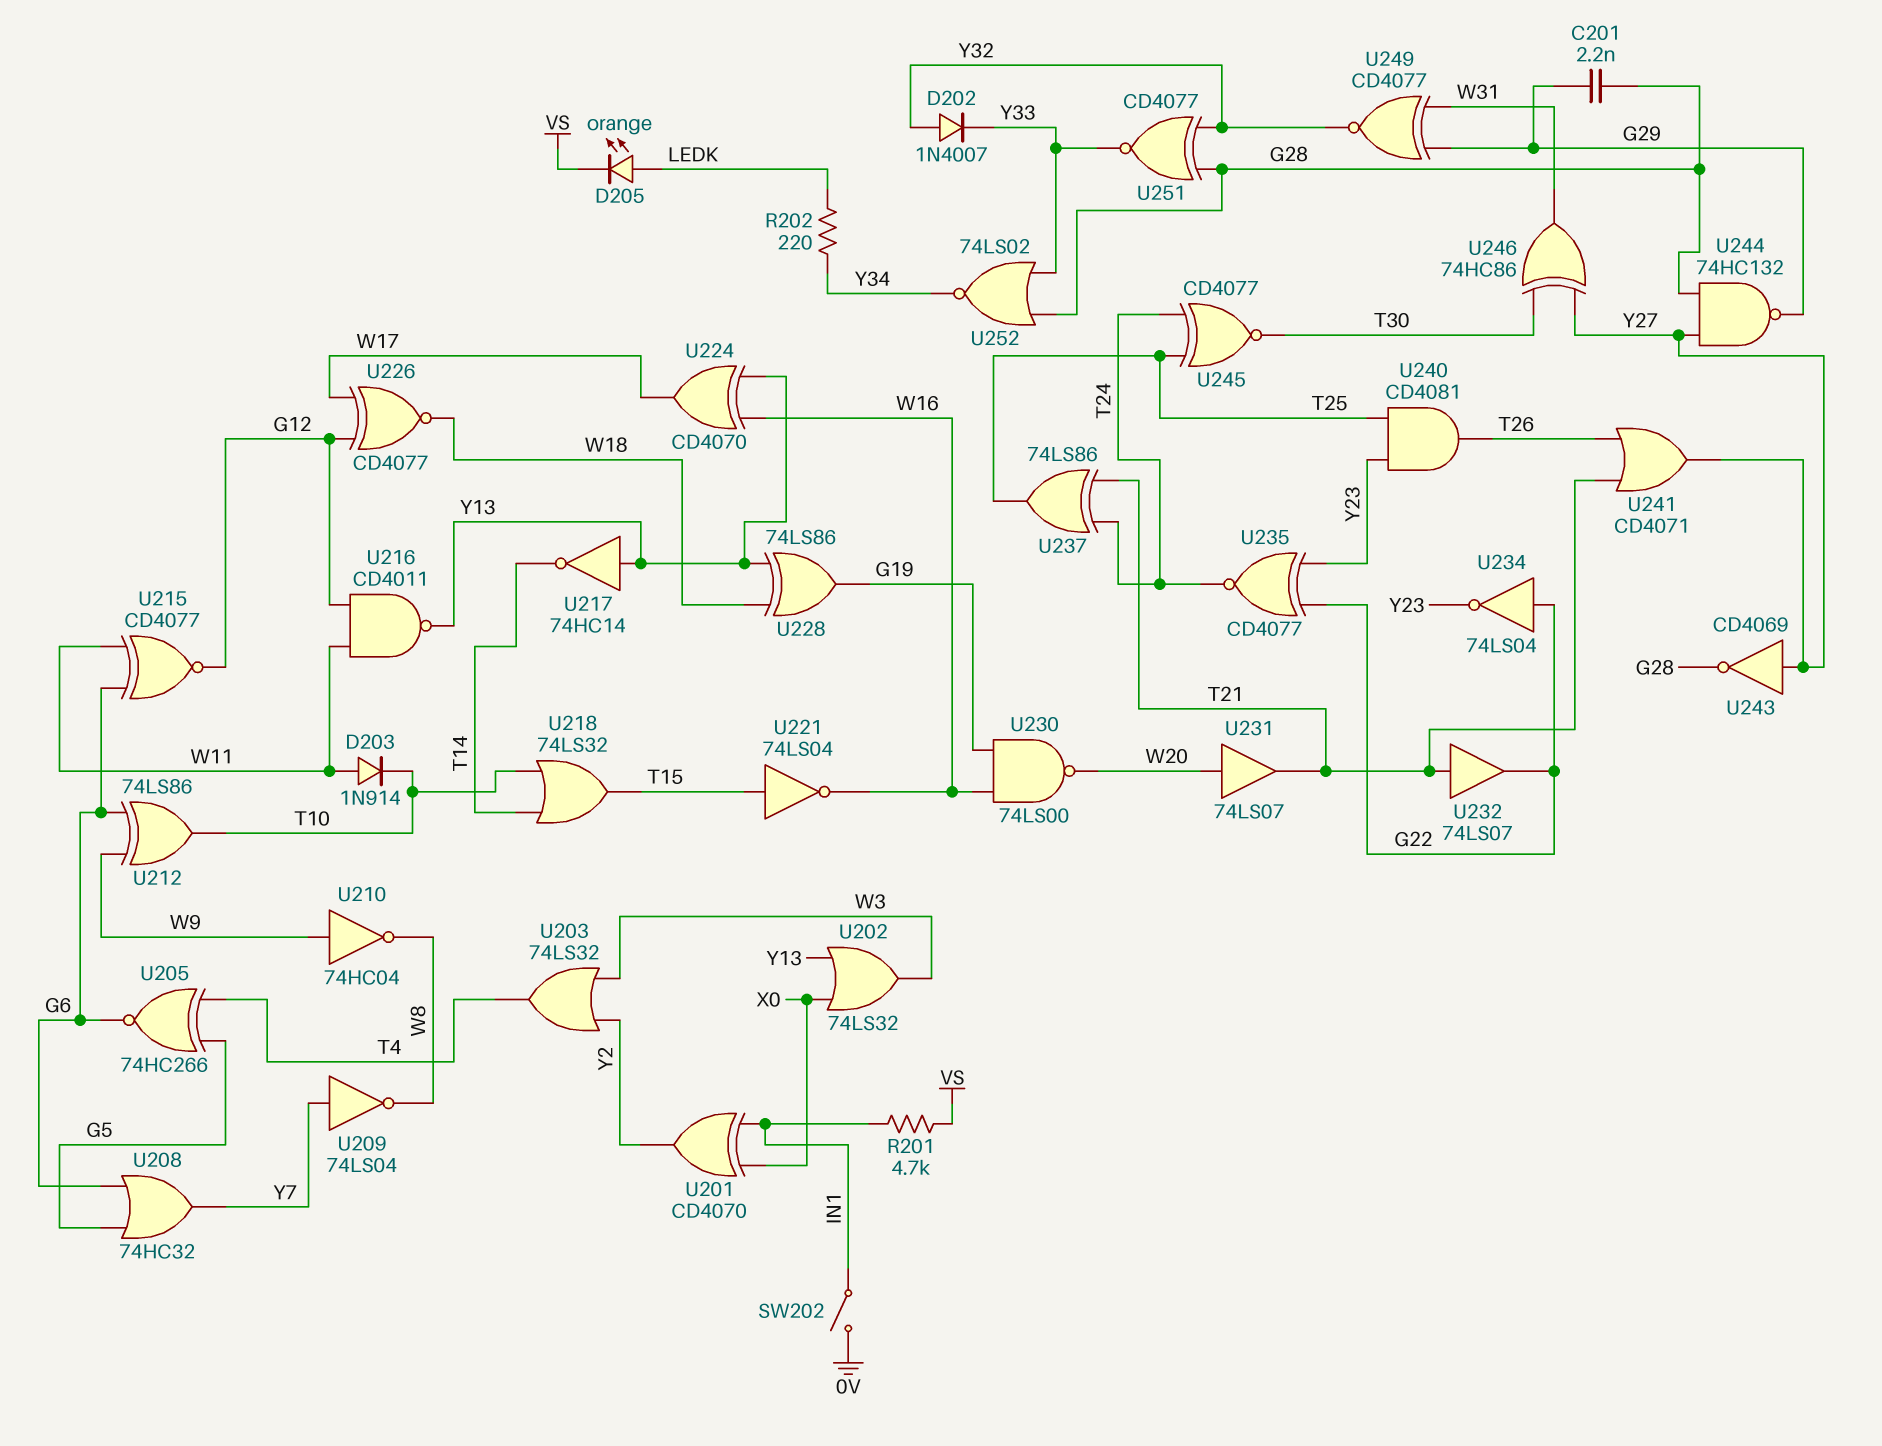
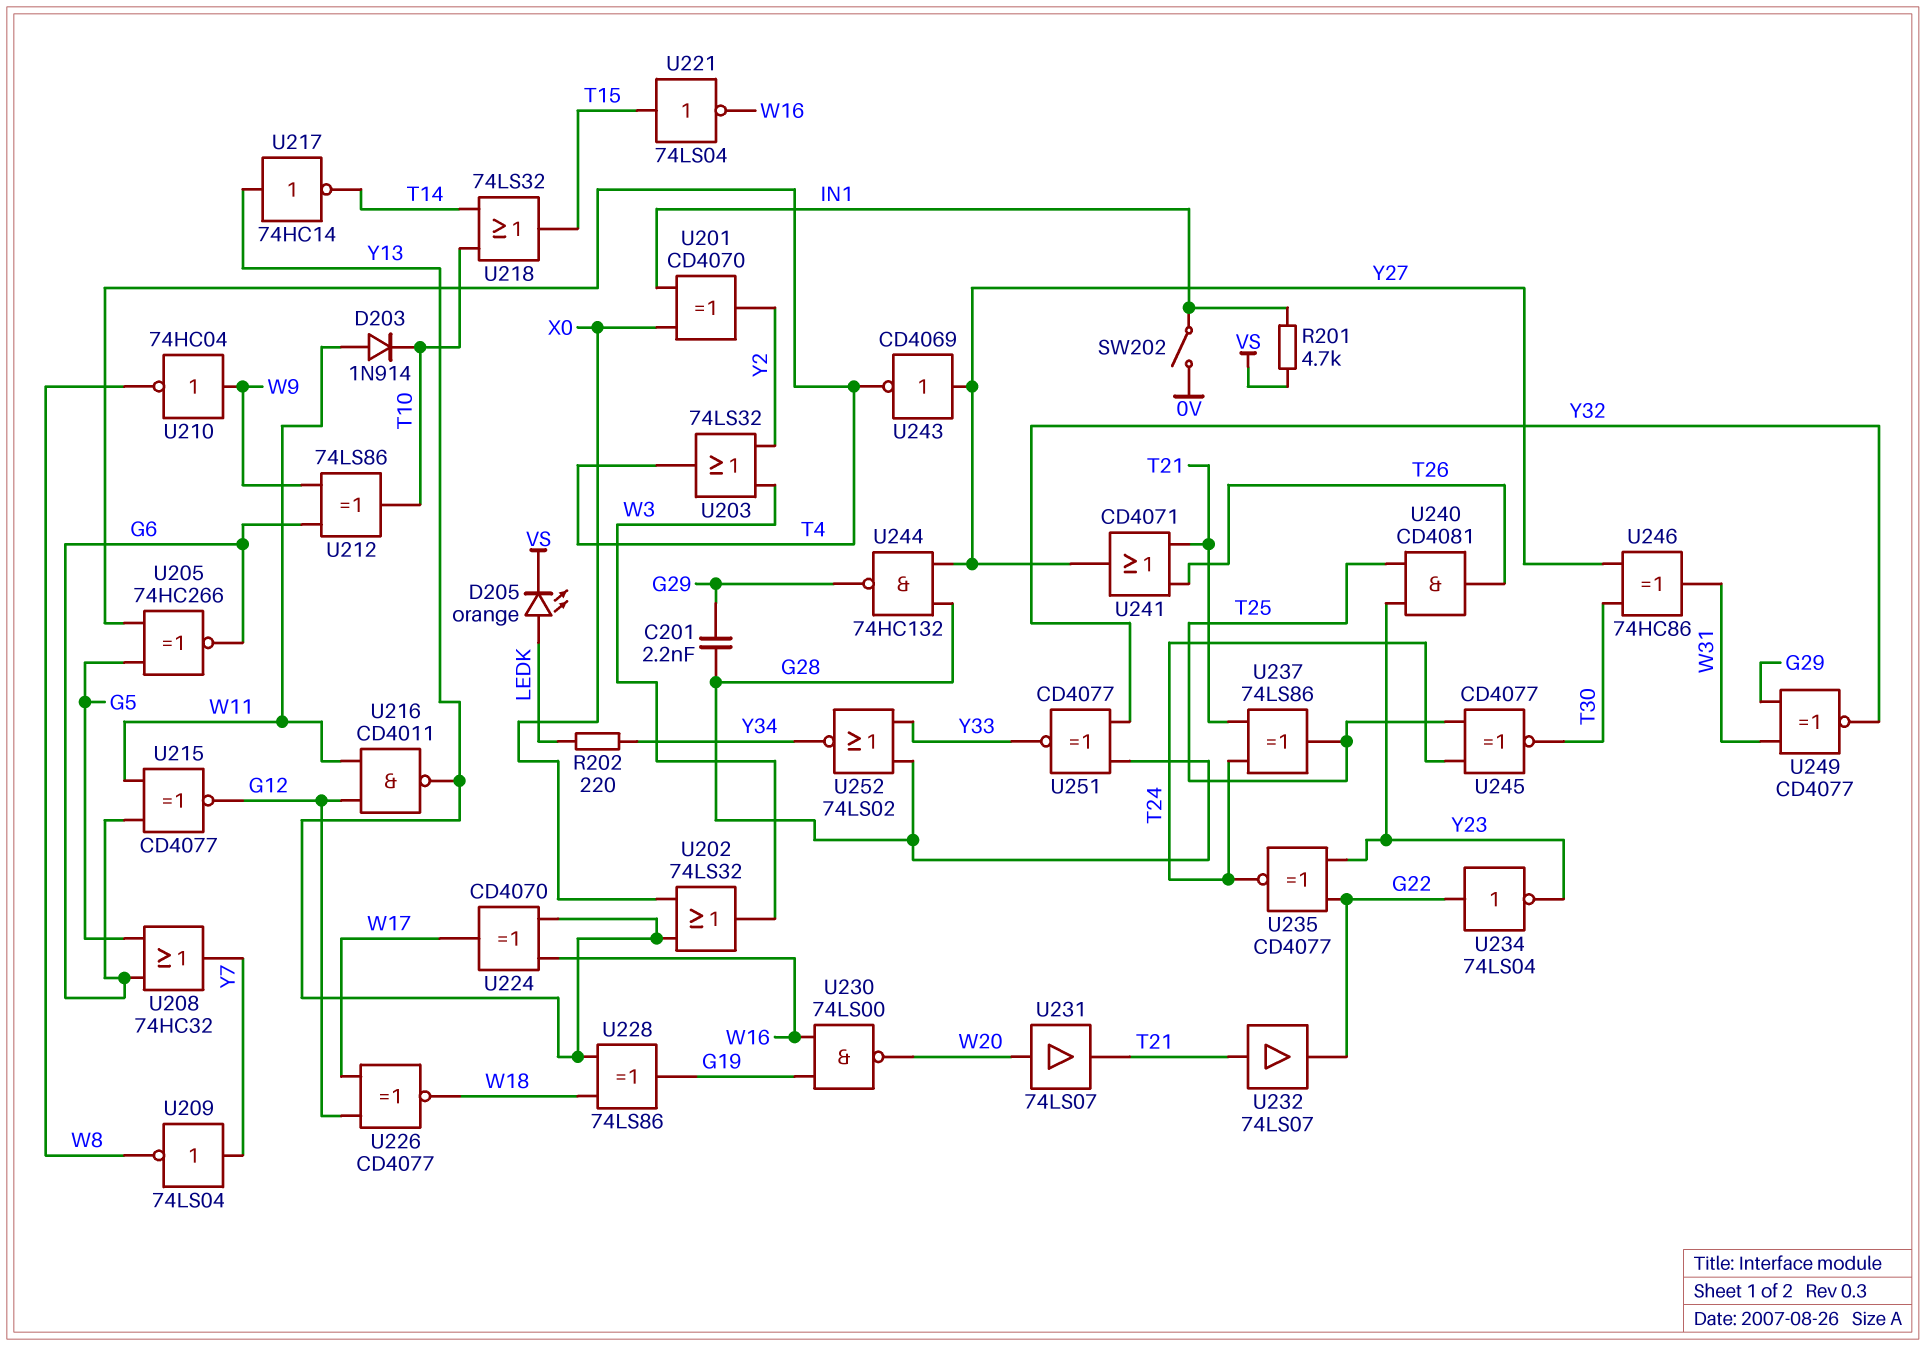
D202: diode 1N4007 (A Y32, K Y33) -> none
U243: NOT CD4069 (in Y27, out G28) -> NOT CD4069 (in Y27, out T4)

